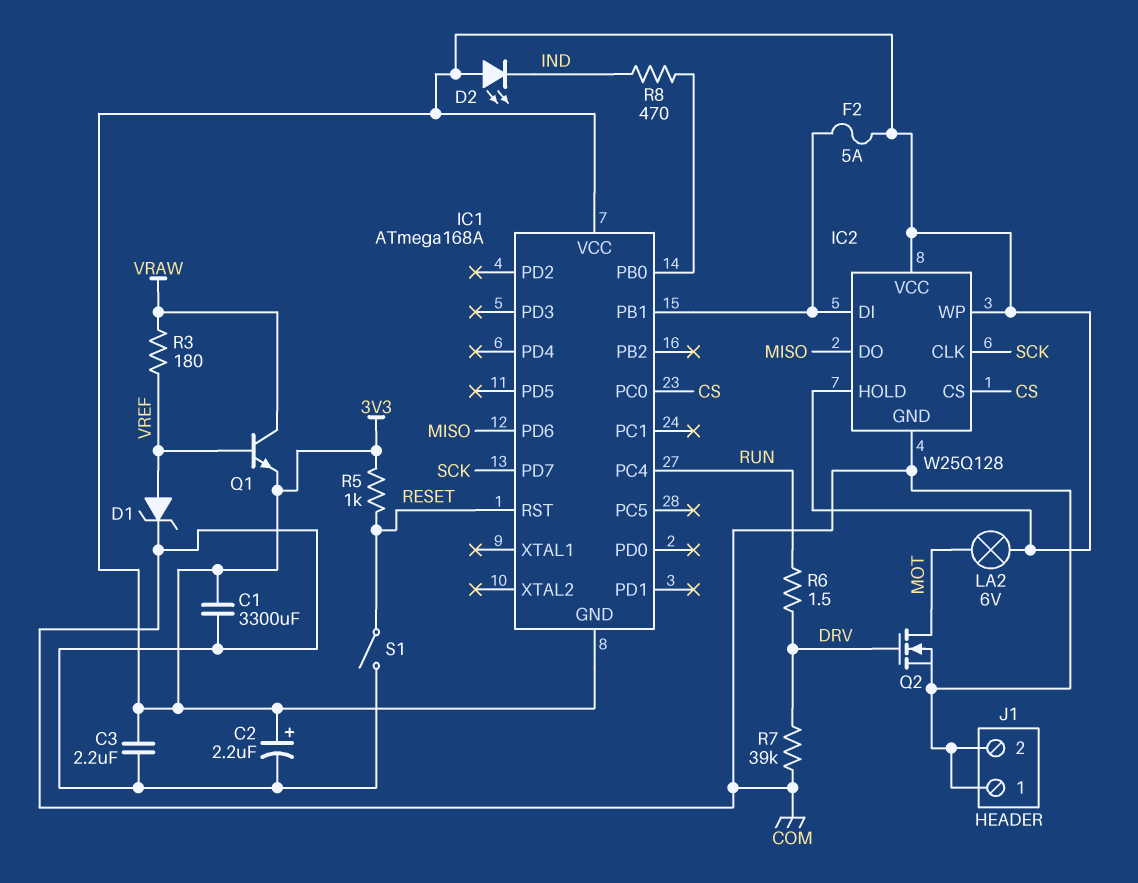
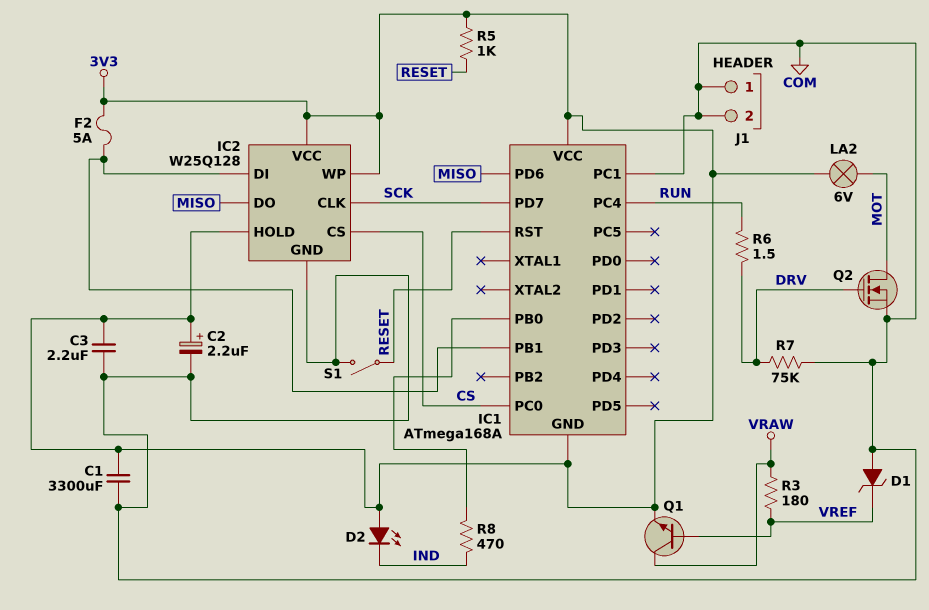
D1: zener (A VREF, K COM) -> zener (A COM, K VREF)
IC1 pin PC1: none -> COM
R7: 39k (COM, DRV) -> 75k (COM, DRV)

